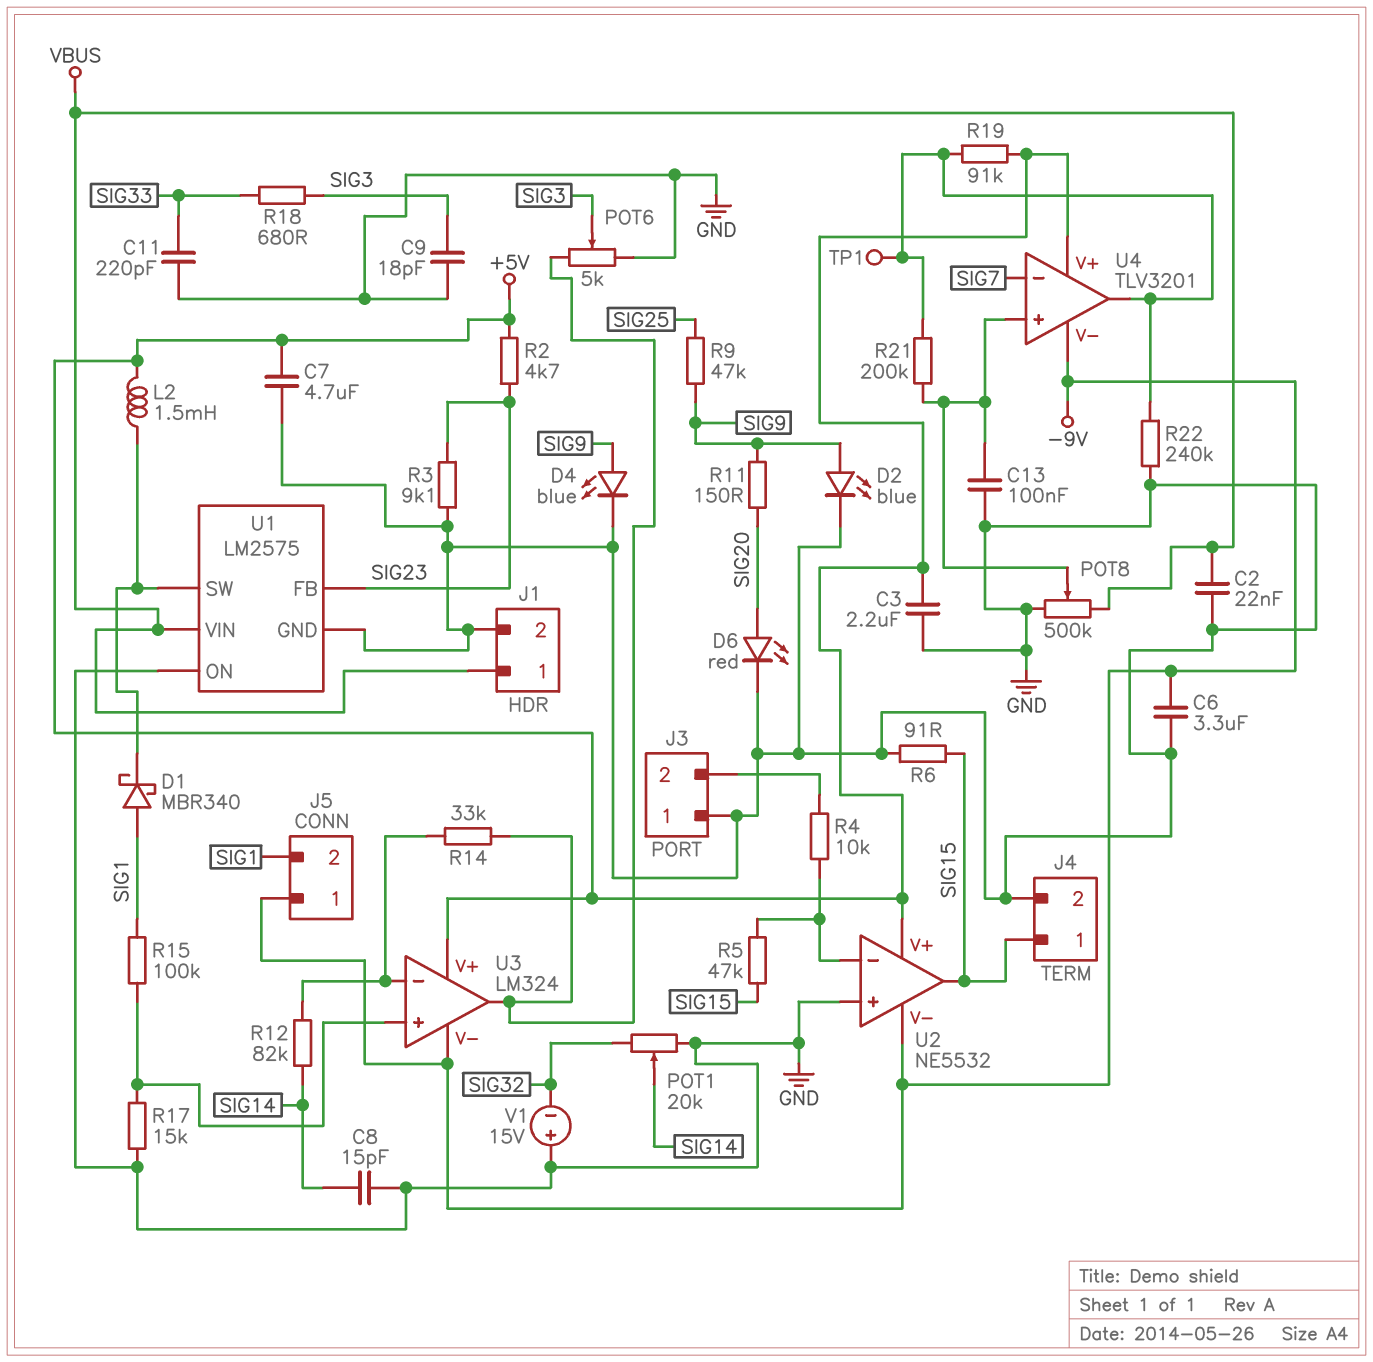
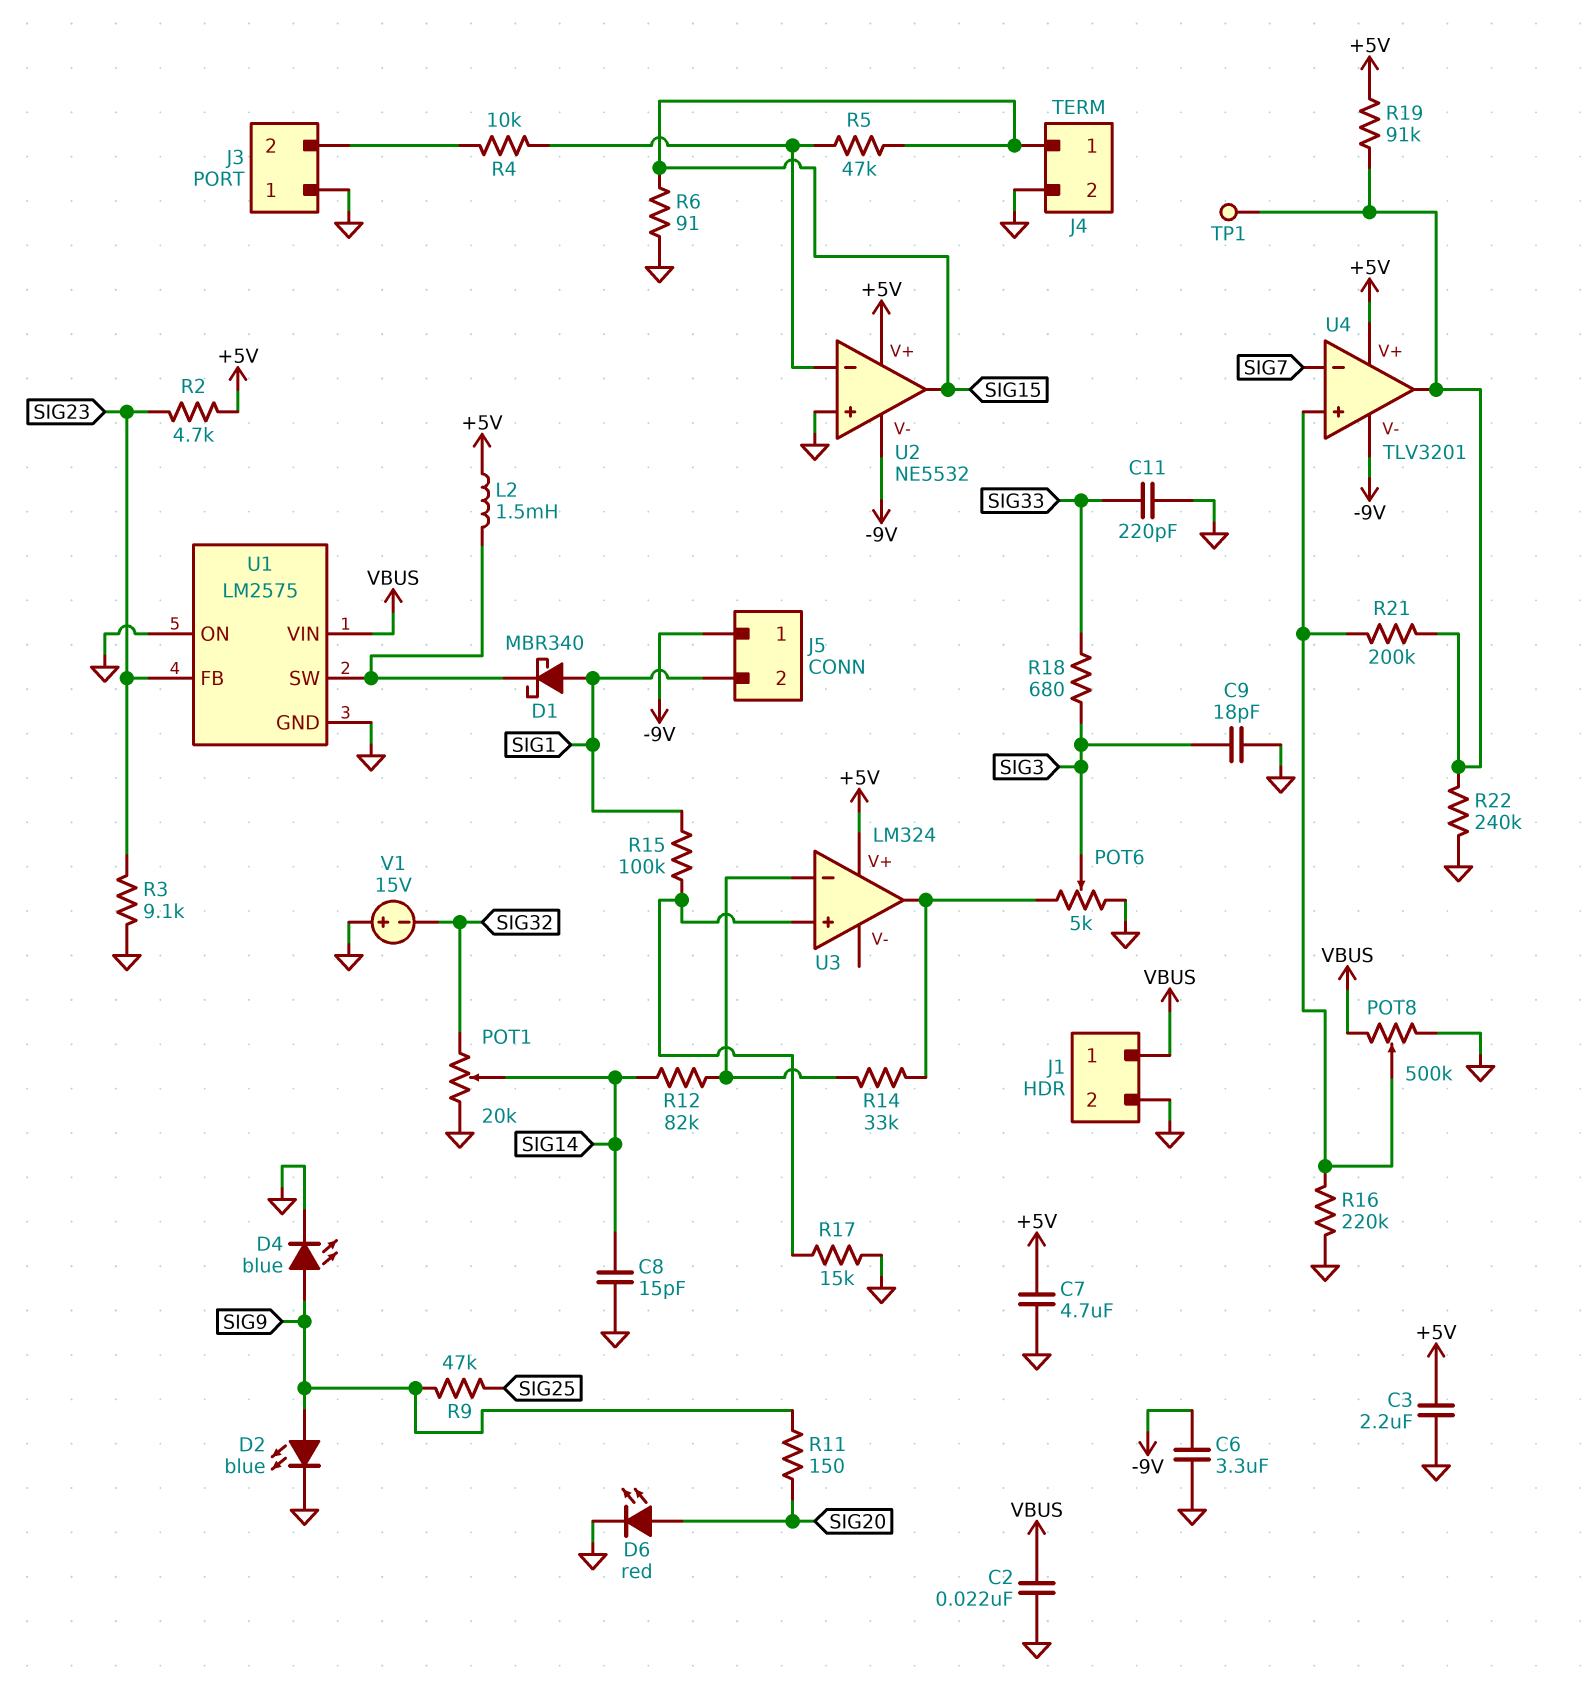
C13: 100nF (GND, U4/in+) -> none
R16: none -> 220k (GND, U4/in+)
U3 pin V-: -9V -> none

